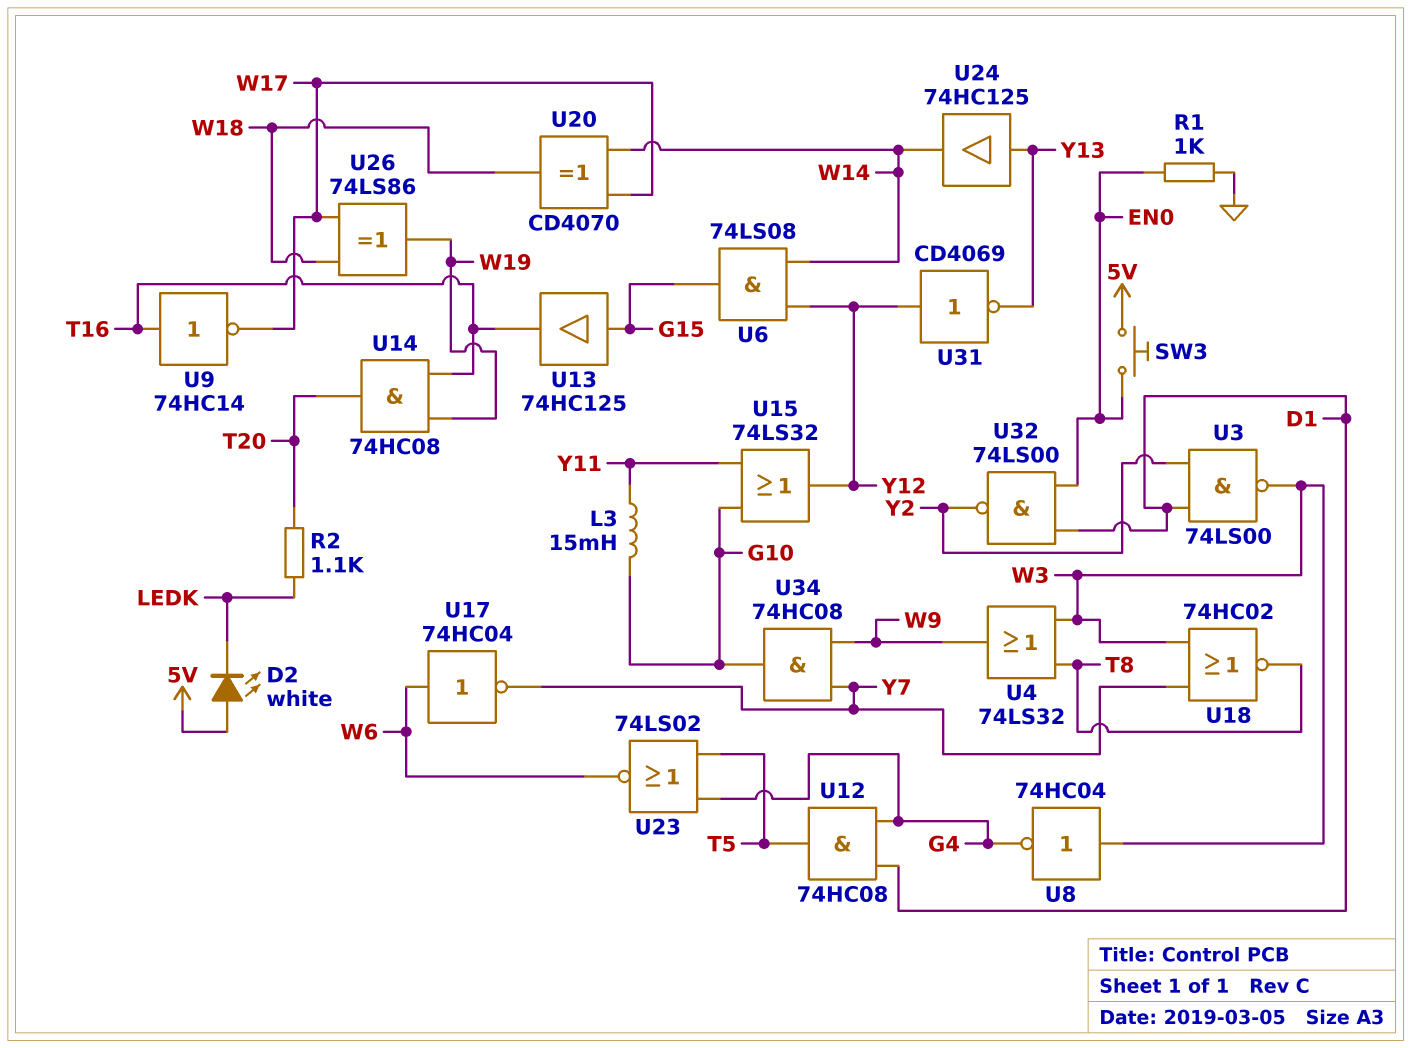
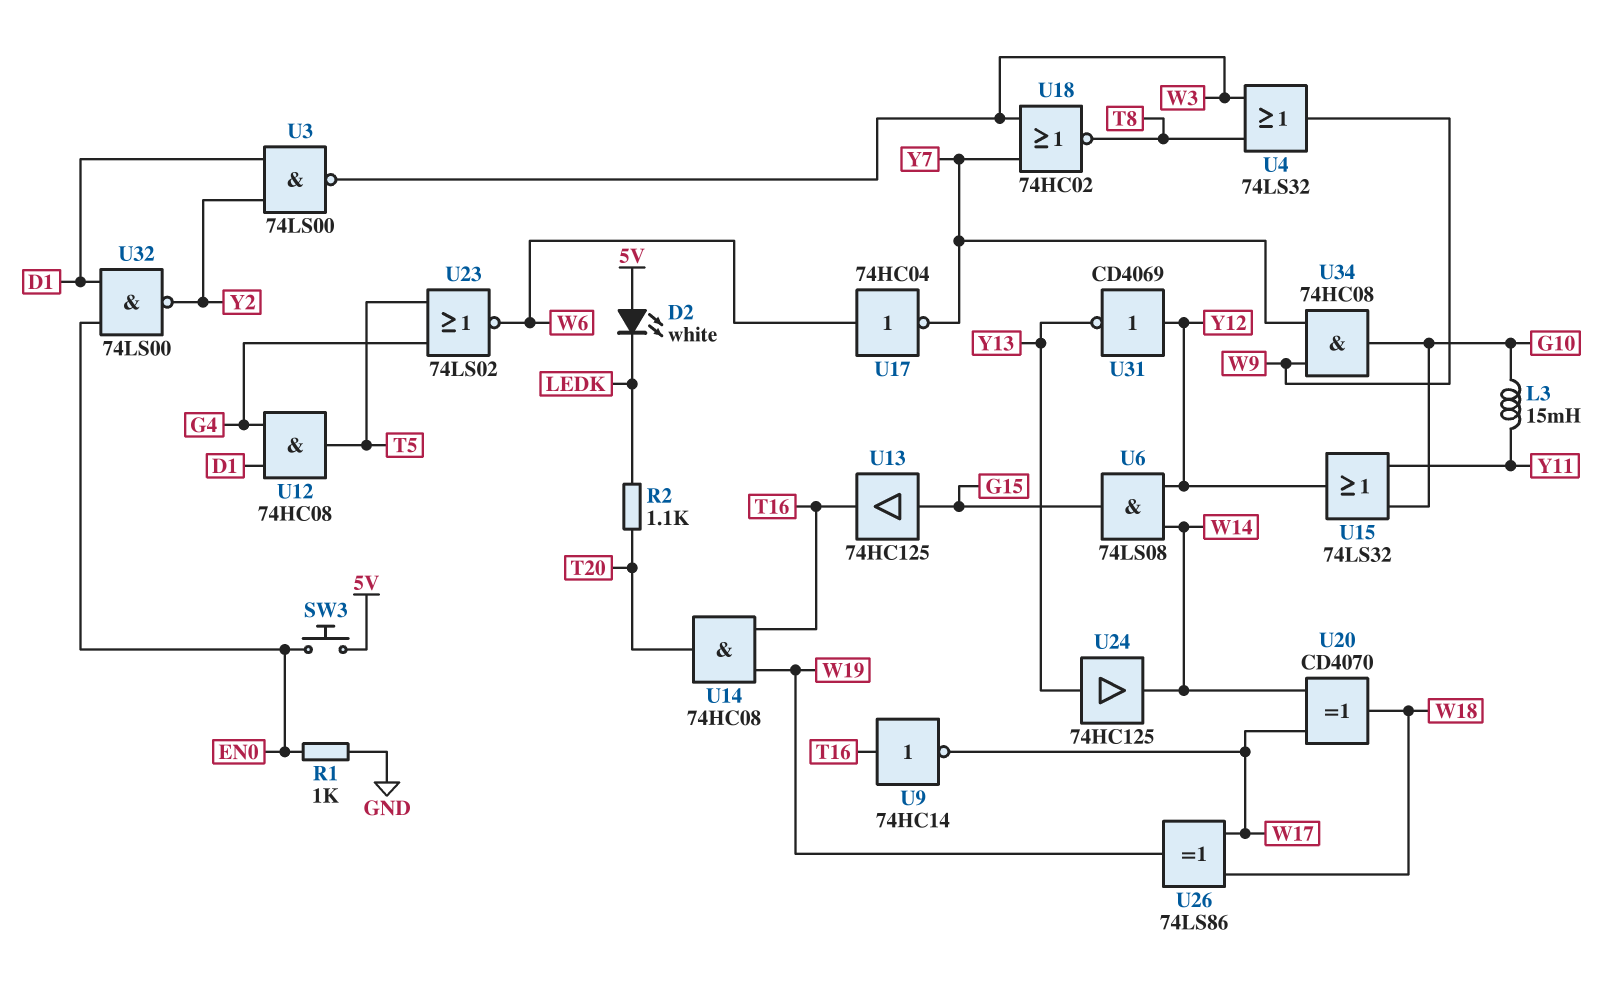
U8: NOT 74HC04 (in W3, out G4) -> none

